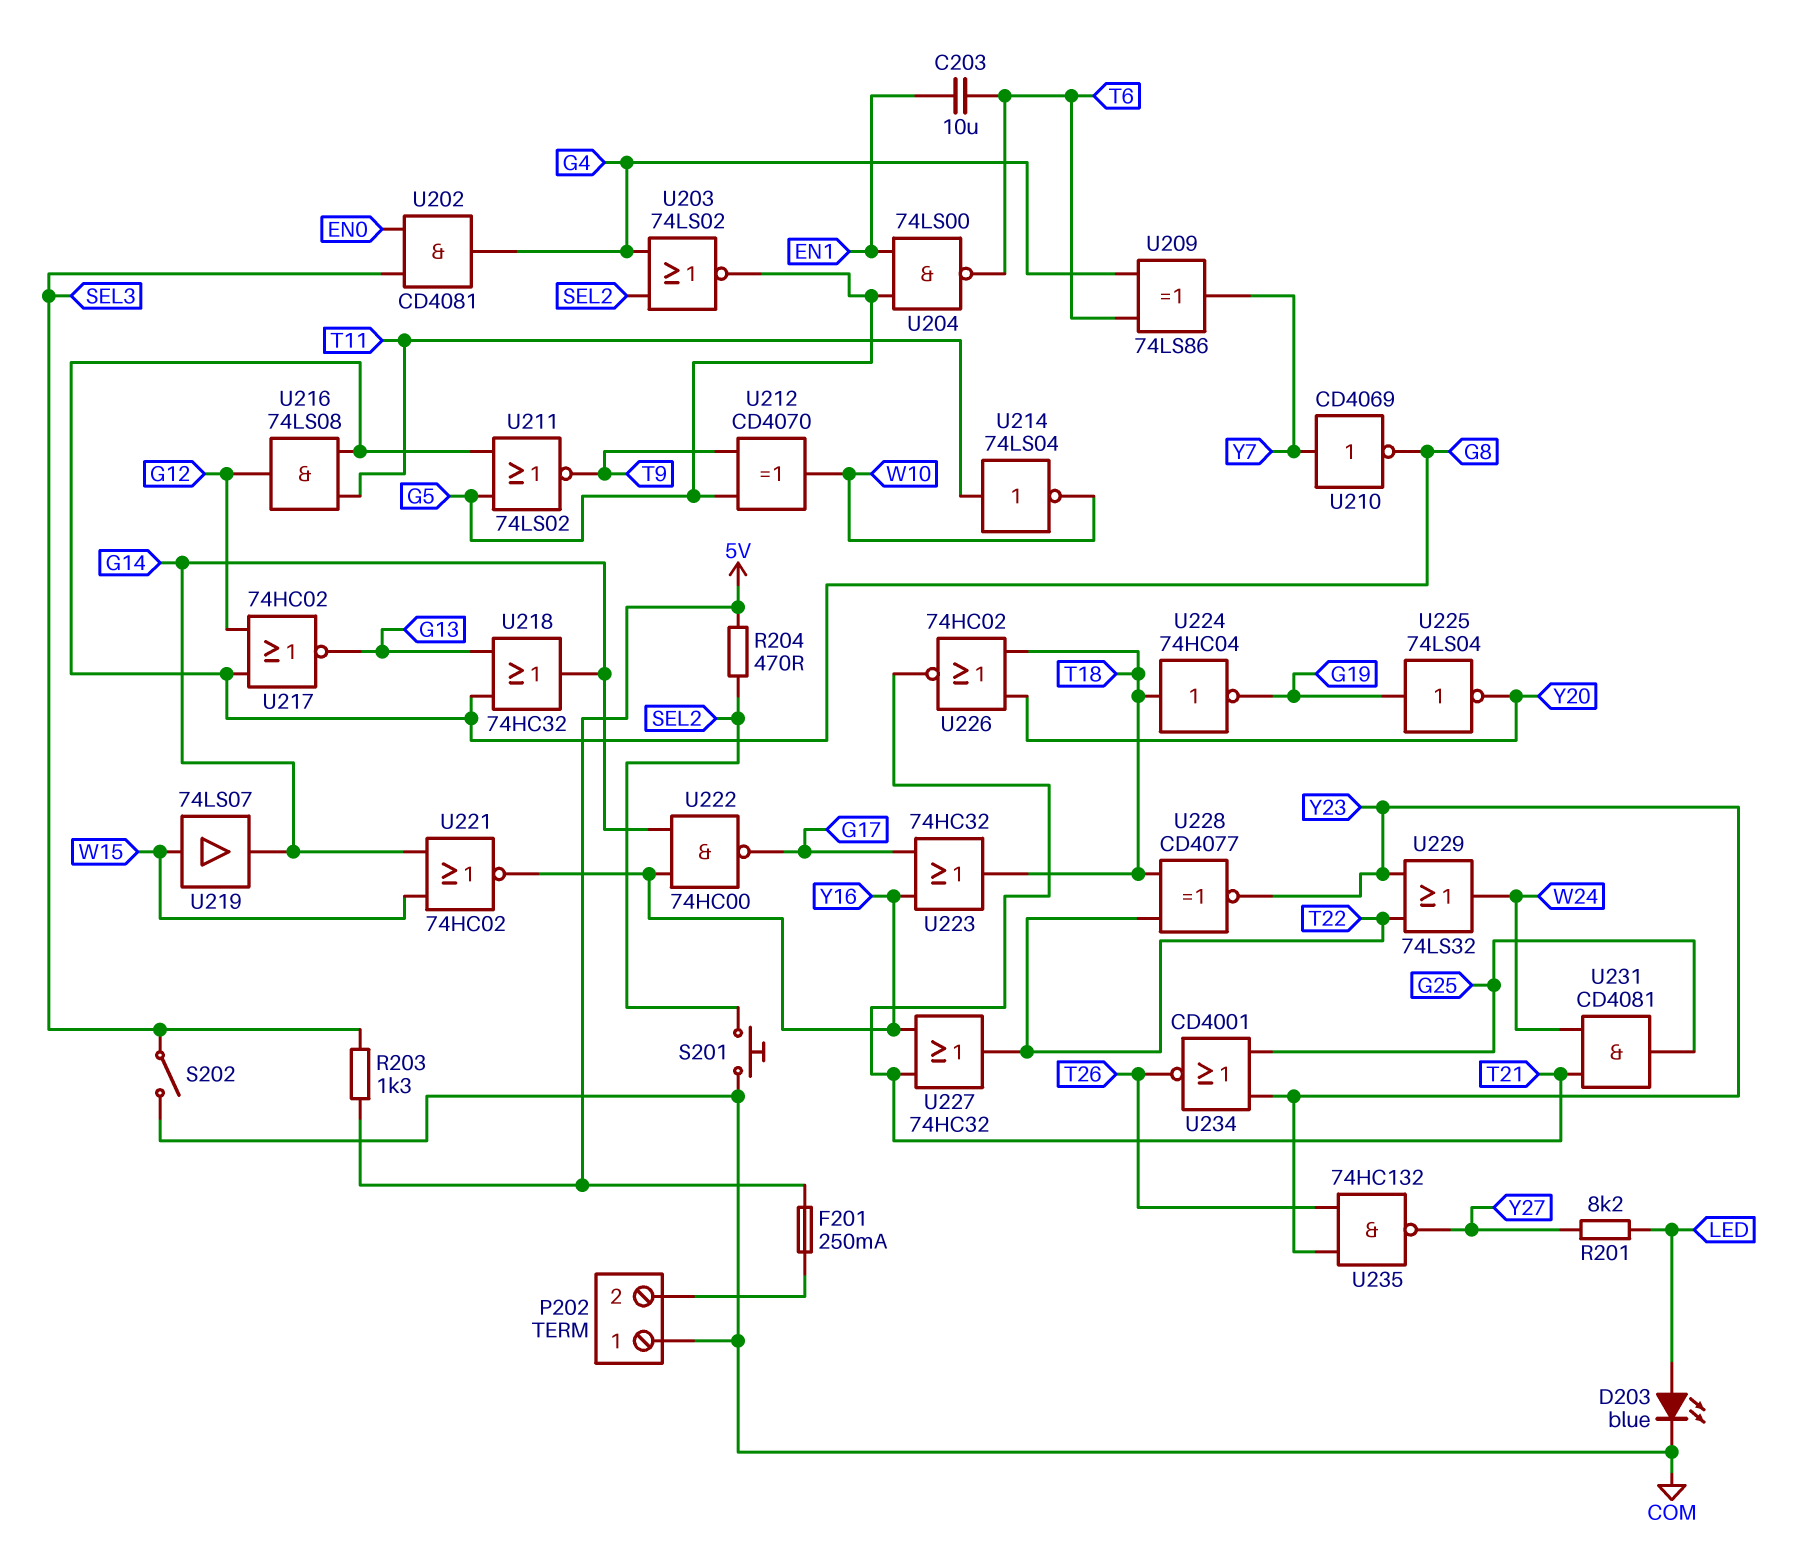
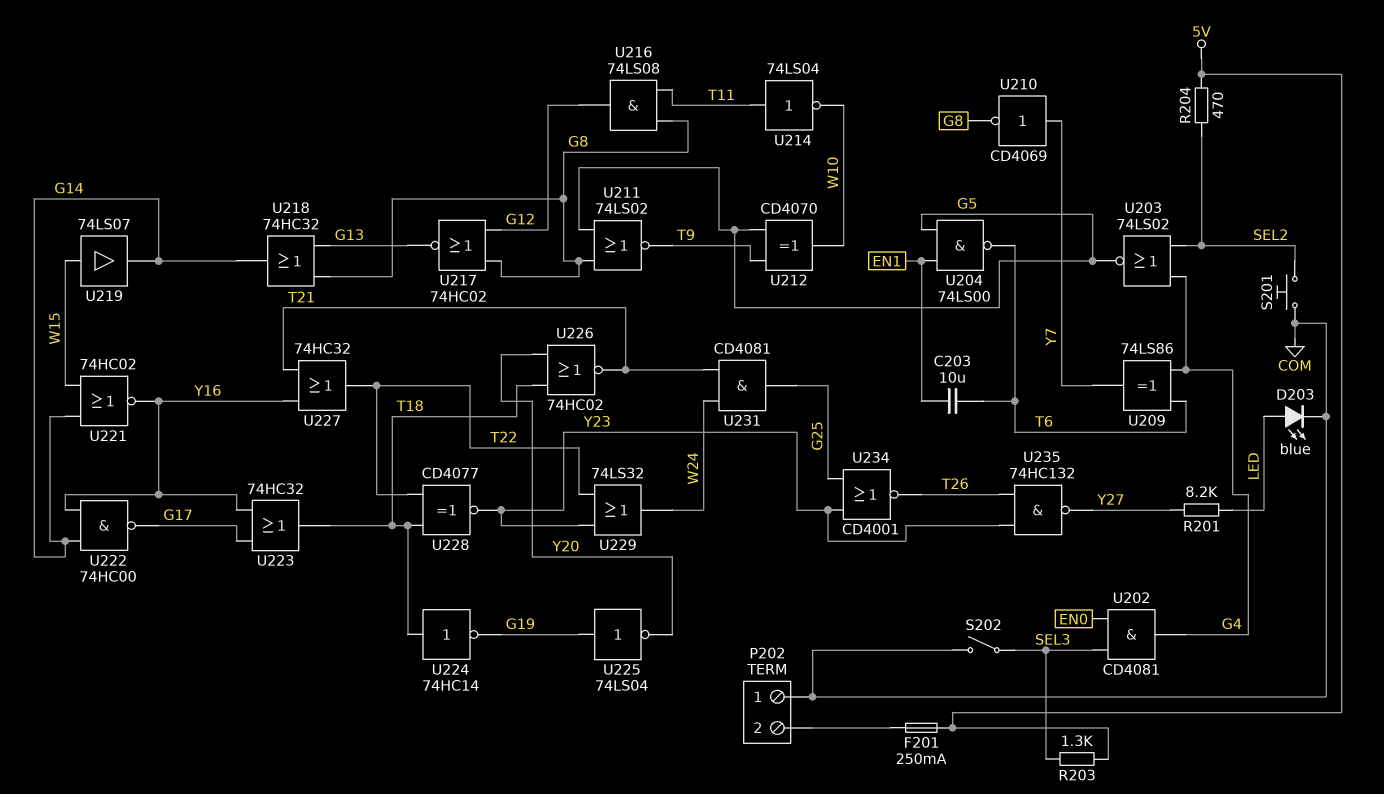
U224: NOT 74HC04 (in T18, out G19) -> NOT 74HC14 (in T18, out G19)

